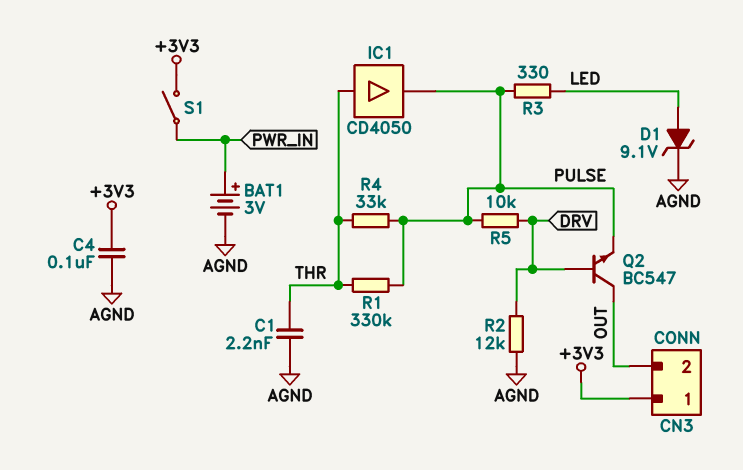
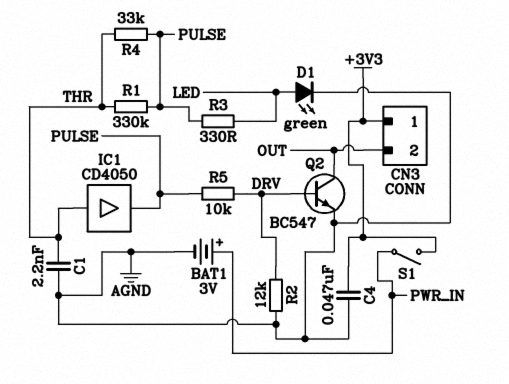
C4: 100nF (+3V3, AGND) -> 47nF (+3V3, AGND)
D1: zener 9.1V (A LED, K AGND) -> LED green (A LED, K AGND)
Q2: NPN BC547 (B DRV, C OUT, E PULSE) -> NPN BC547 (B DRV, C OUT, E AGND)

